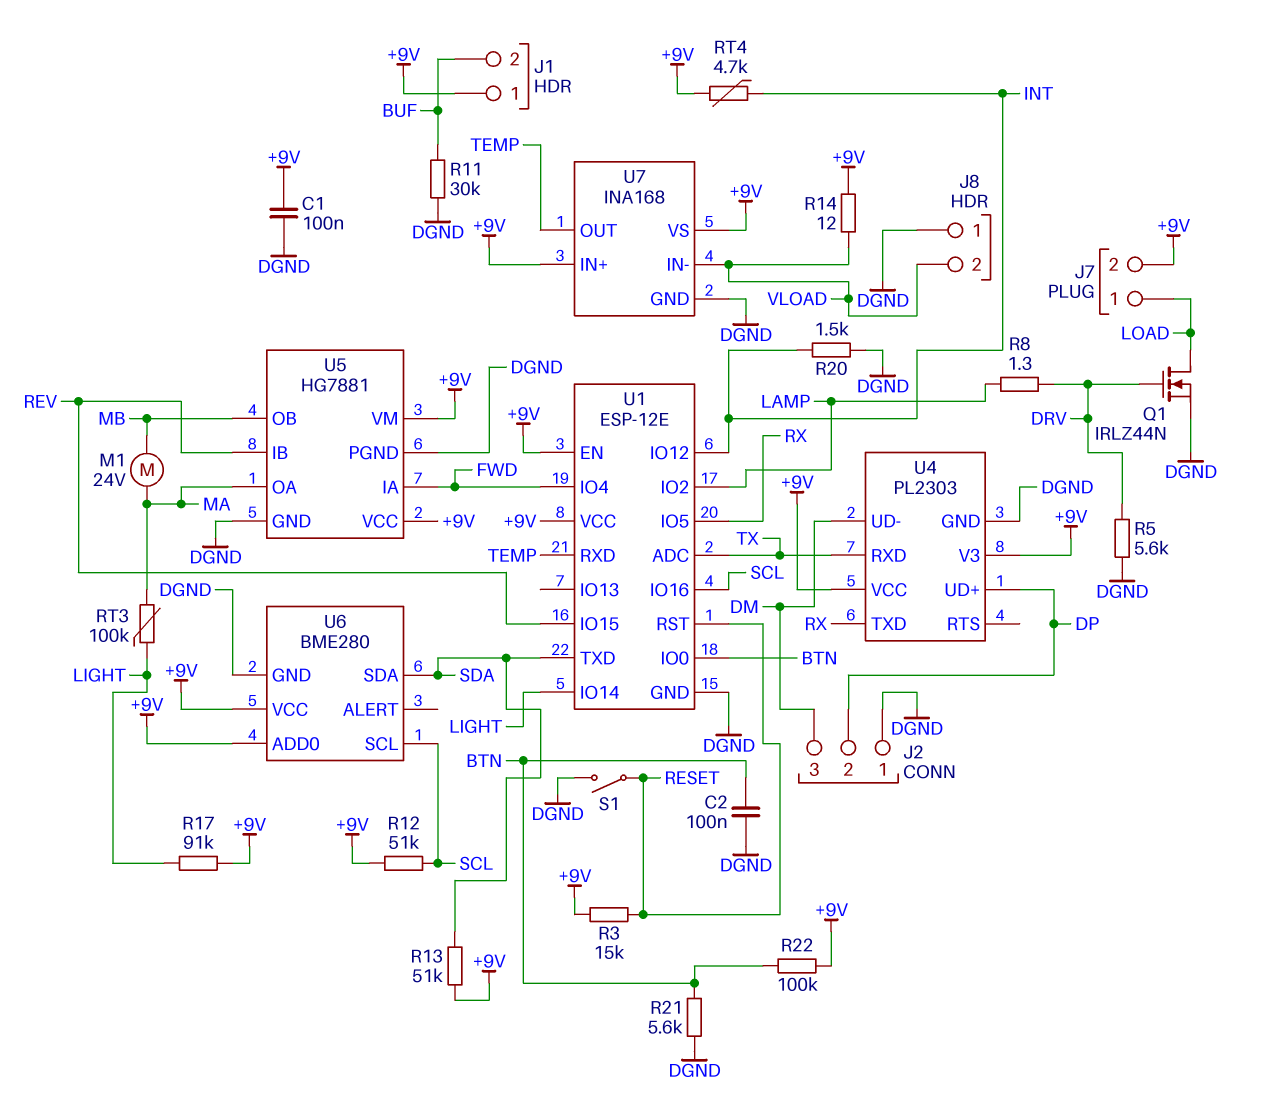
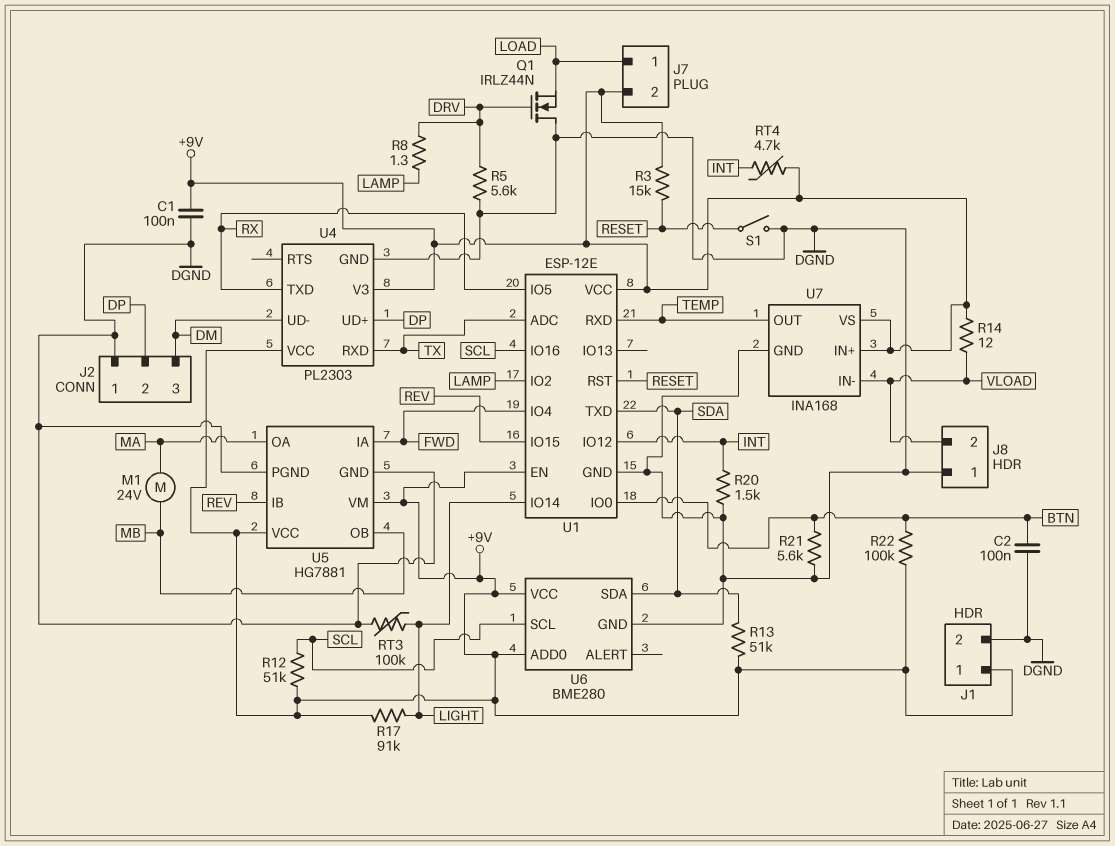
J1 pin 2: BUF -> DGND
Q1: NMOS IRLZ44N (G DRV, D LOAD, S DGND) -> NMOS IRLZ44N (G DRV, D DGND, S LOAD)
R11: 30k (BUF, DGND) -> none
RT3: 100k (LIGHT, MA) -> 100k (DGND, LIGHT)

